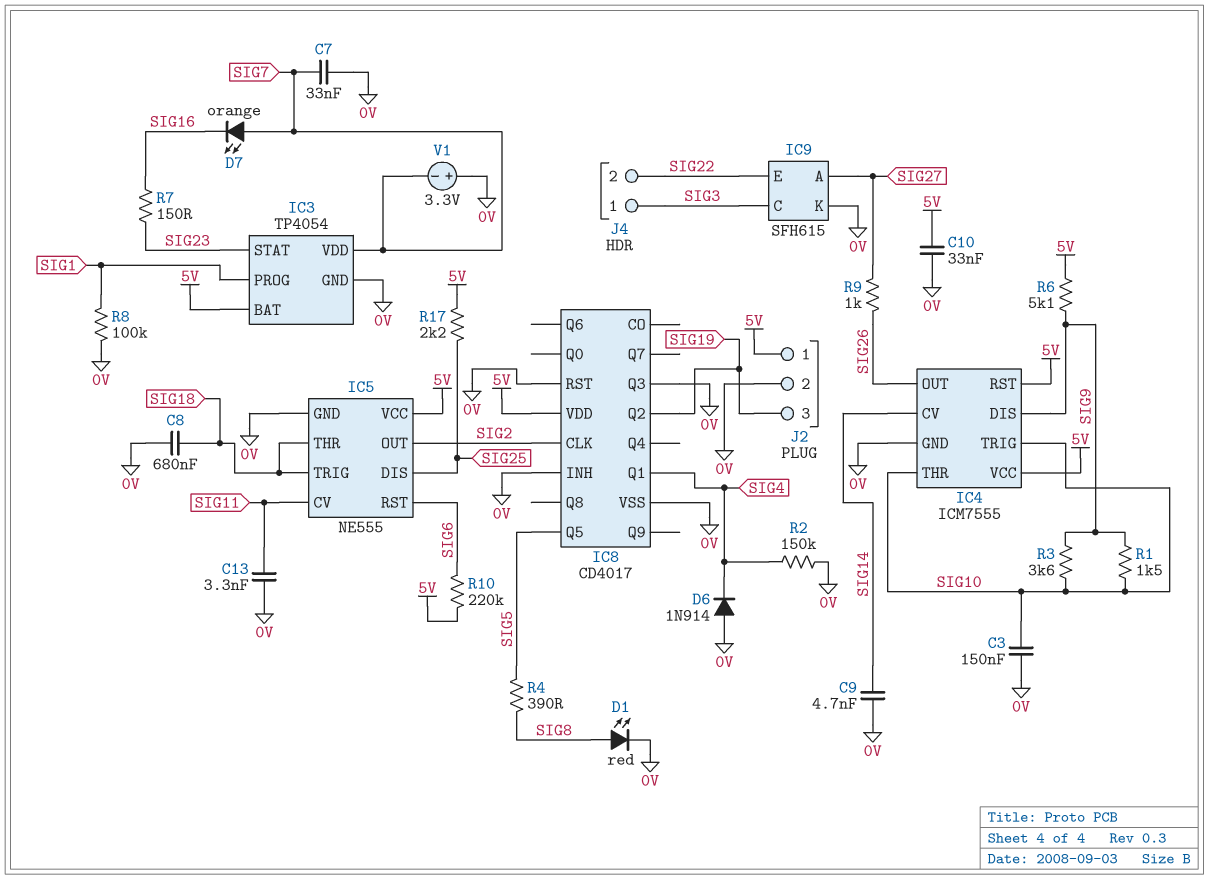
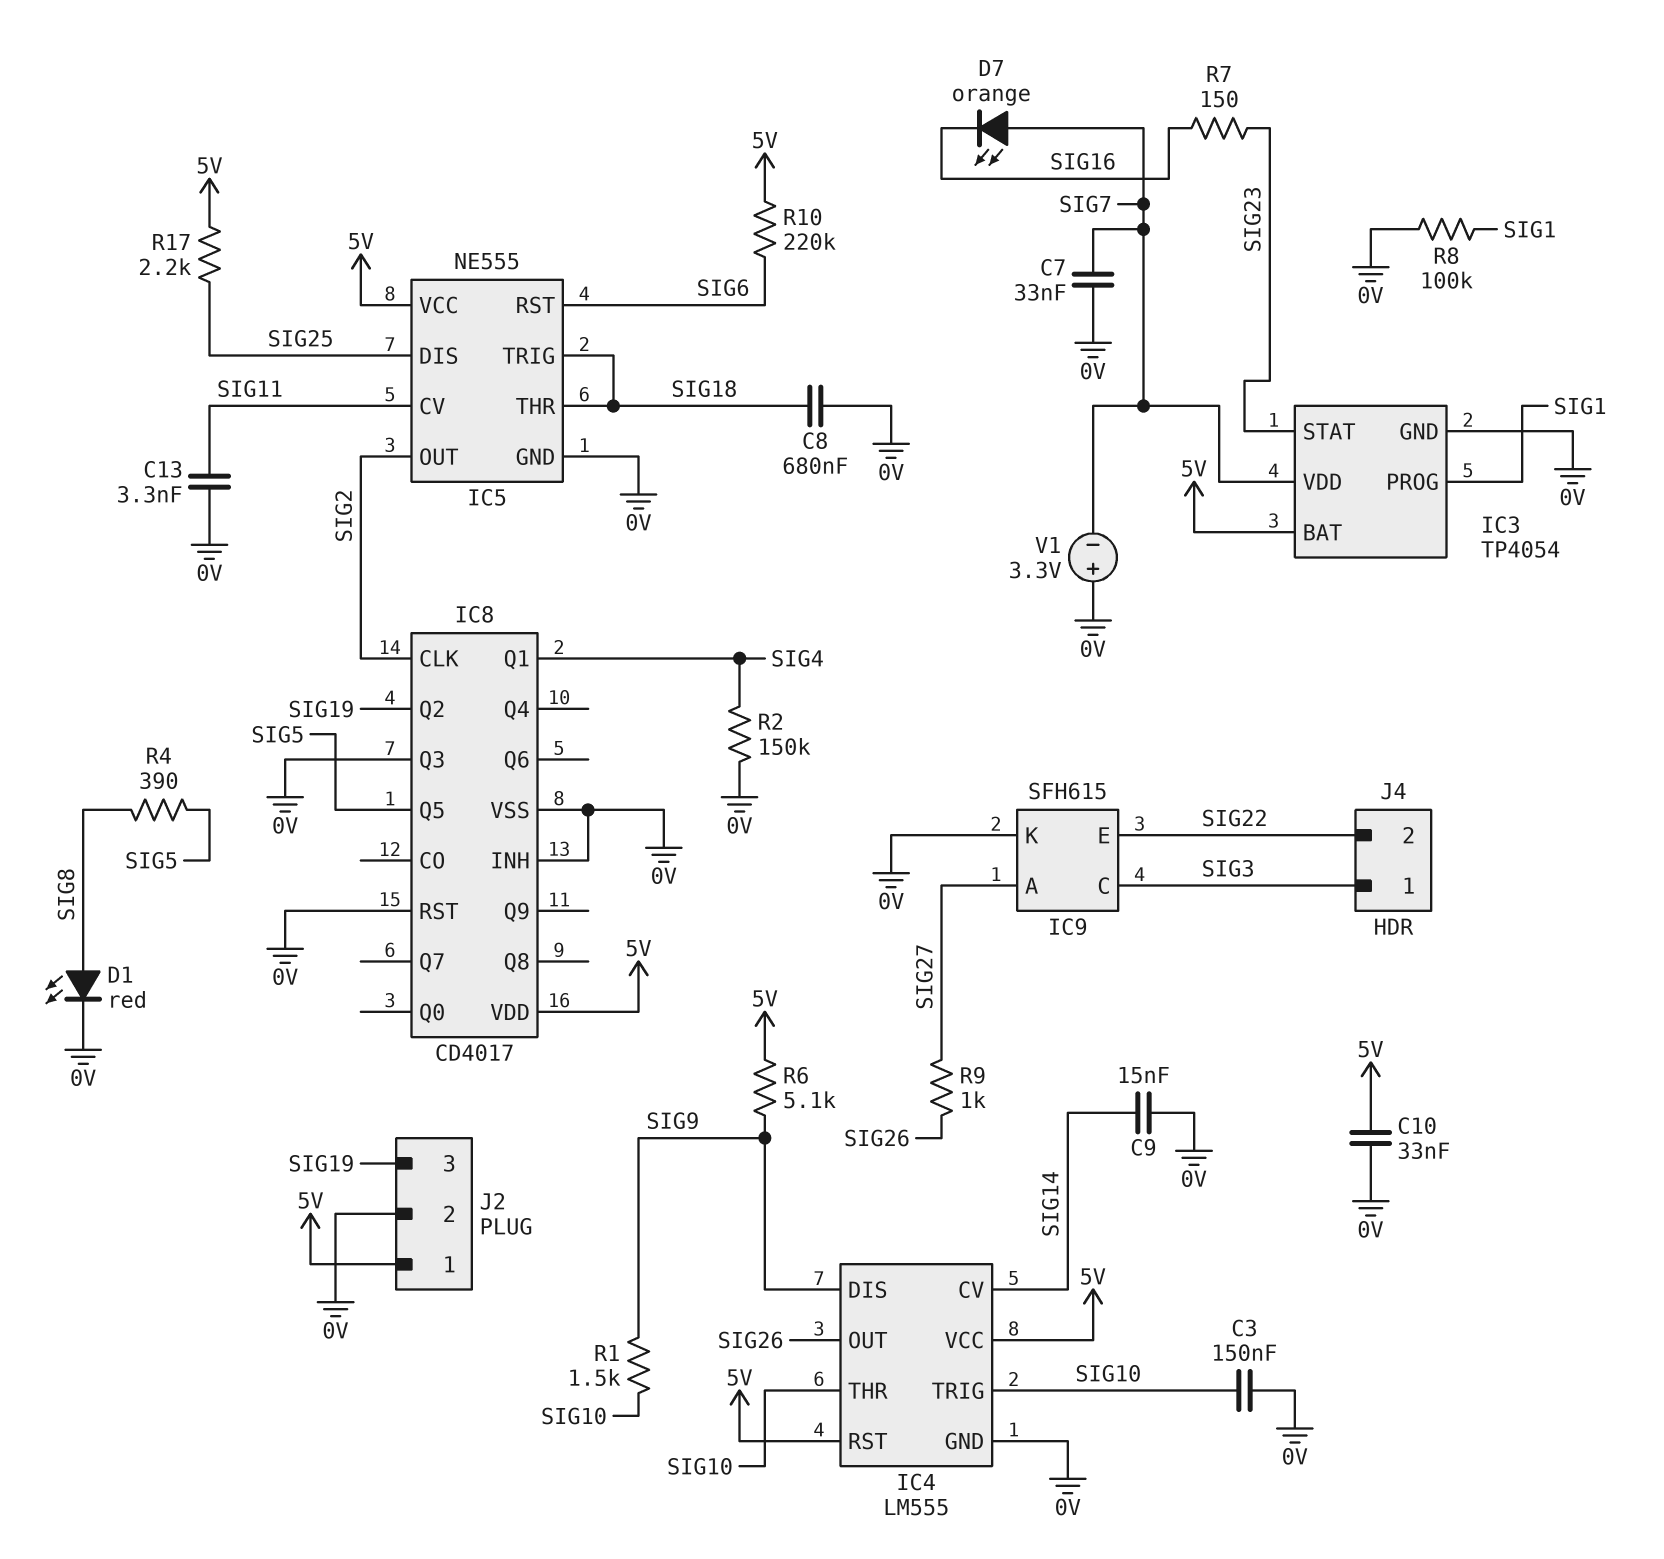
C9: 4.7nF (0V, SIG14) -> 15nF (0V, SIG14)
D6: diode 1N914 (A 0V, K SIG4) -> none
IC4: ICM7555 -> LM555
R3: 3.6k (SIG9, SIG10) -> none

